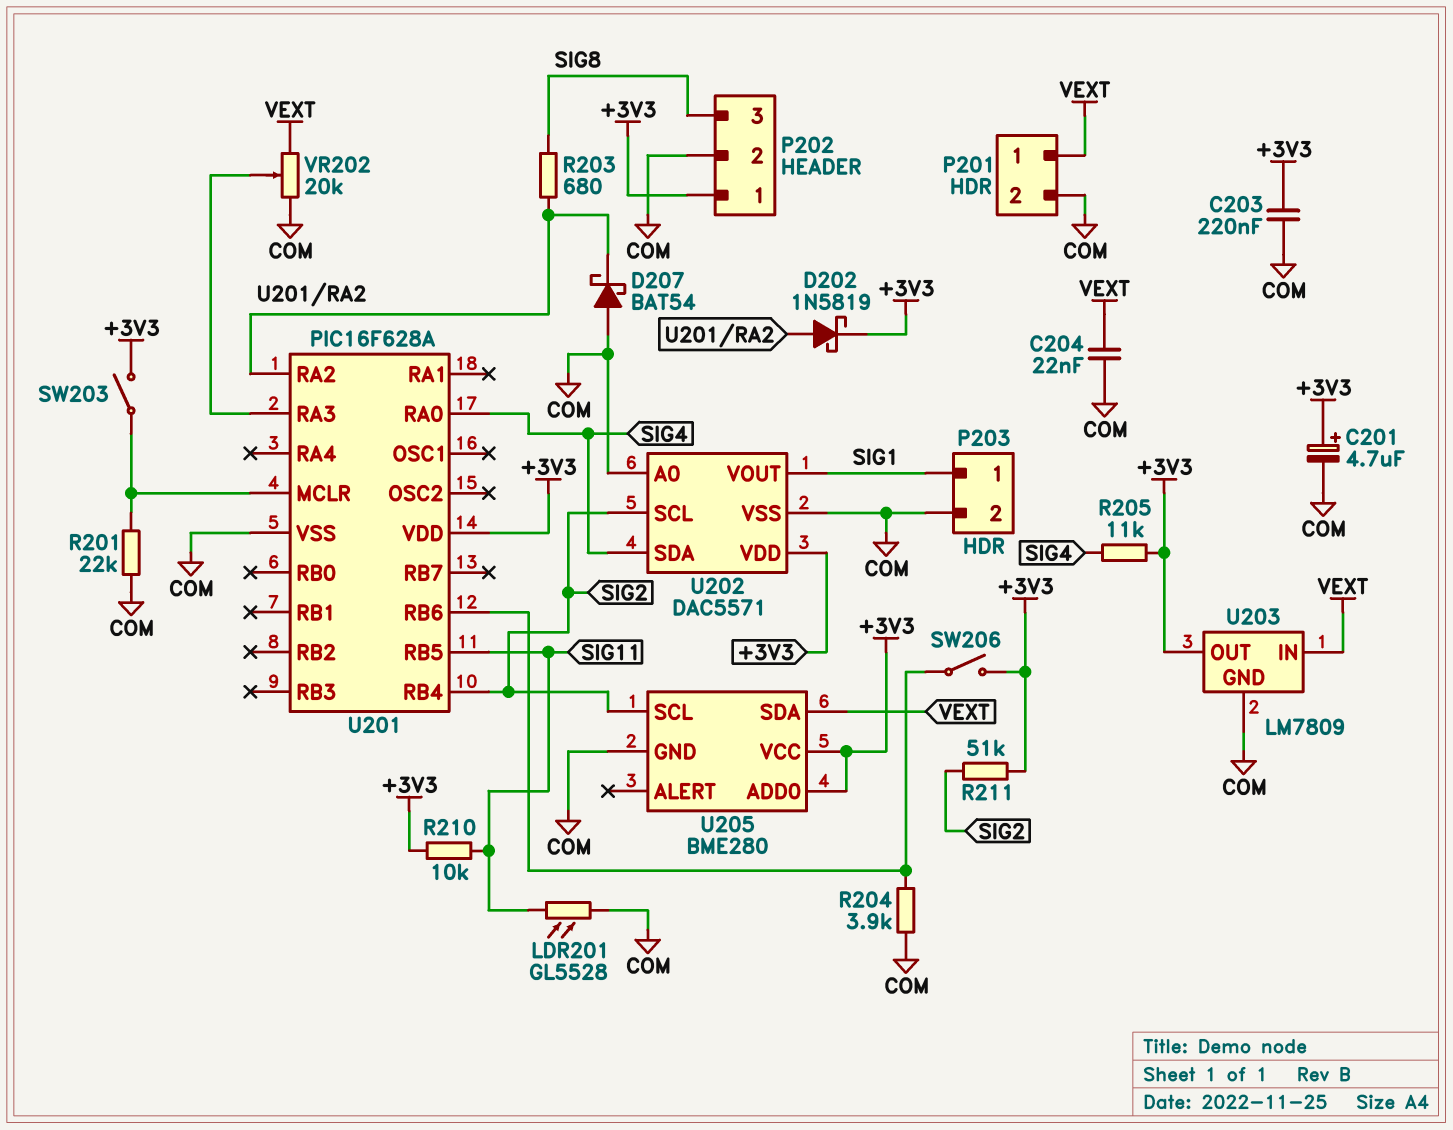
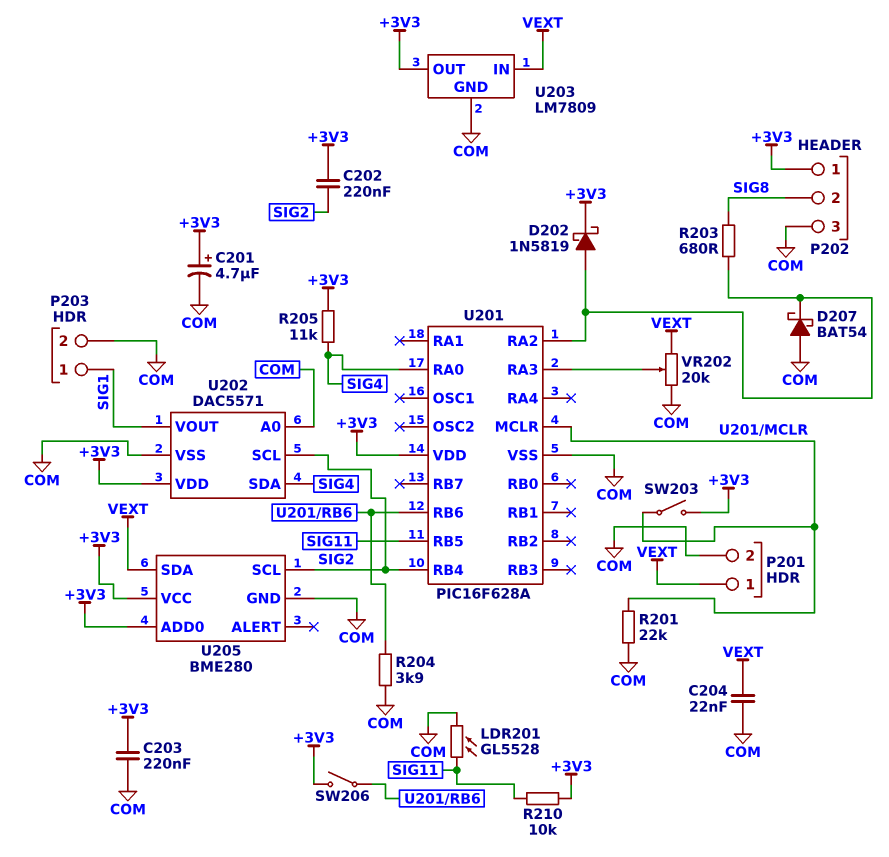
C202: none -> 220nF (+3V3, SIG2)
P202 pin 2: COM -> SIG8
P202 pin 3: SIG8 -> COM
R211: 51k (+3V3, SIG2) -> none

